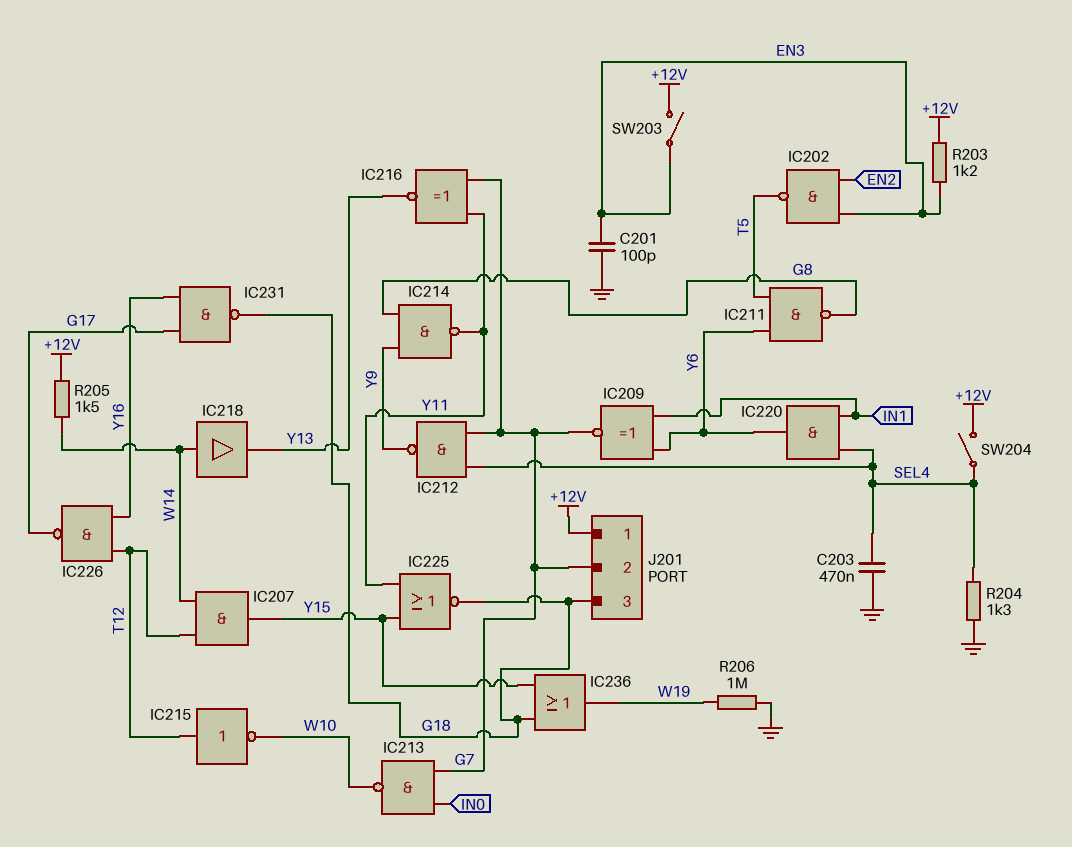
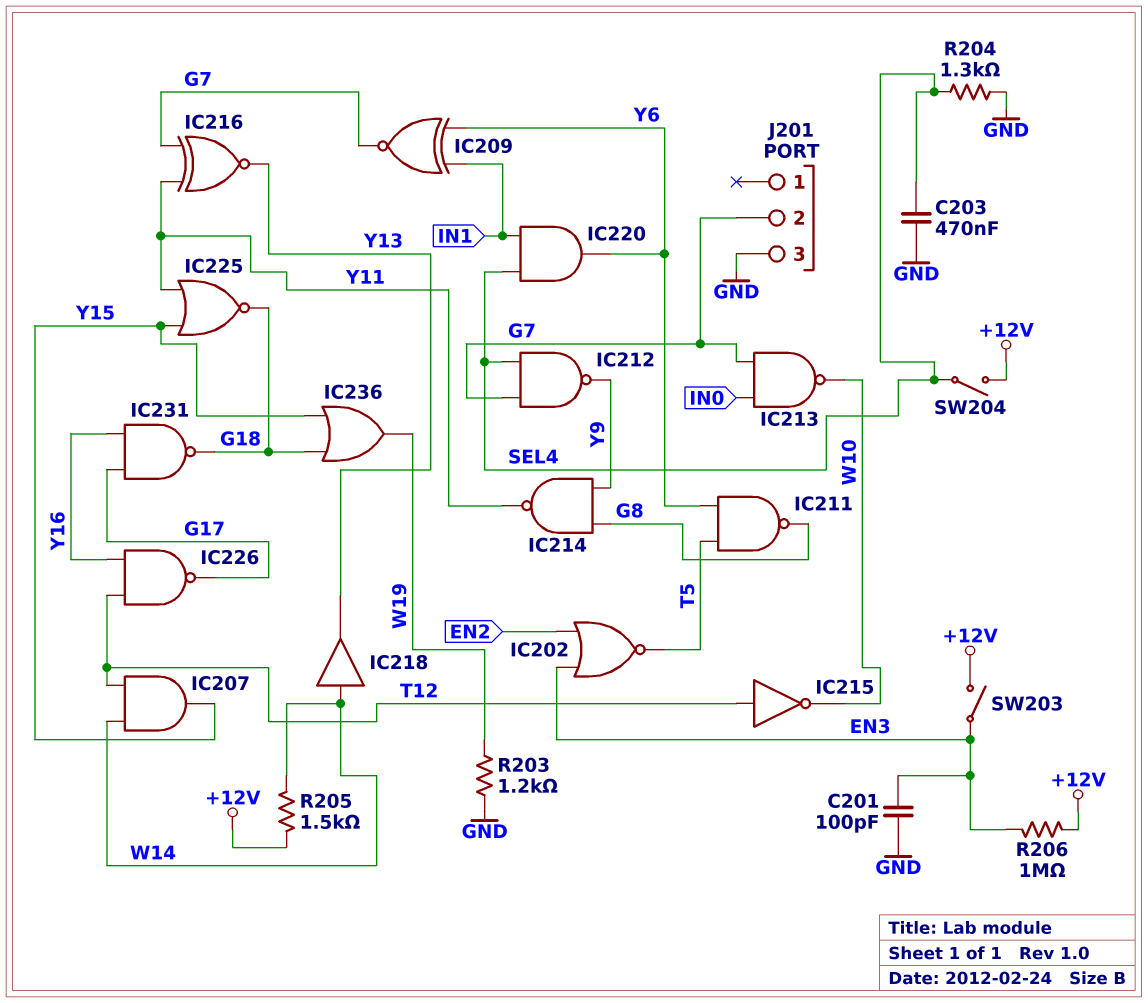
IC202: NAND (in EN2, in EN3, out T5) -> NOR (in EN2, in EN3, out T5)
J201 pin 1: +12V -> none
J201 pin 3: G18 -> GND
R203: 1.2k (+12V, EN3) -> 1.2k (GND, W19)
R206: 1M (GND, W19) -> 1M (+12V, EN3)

